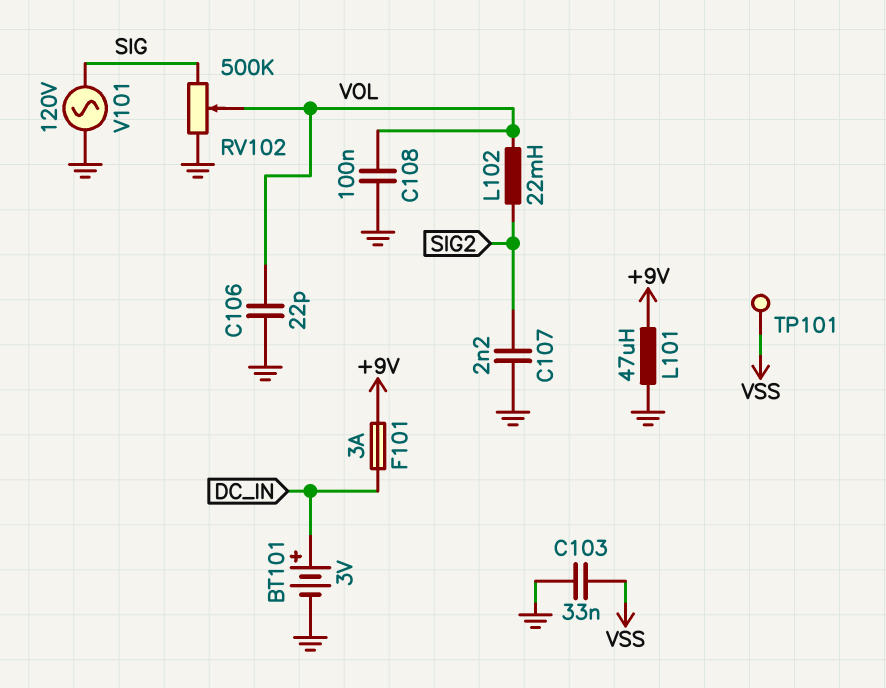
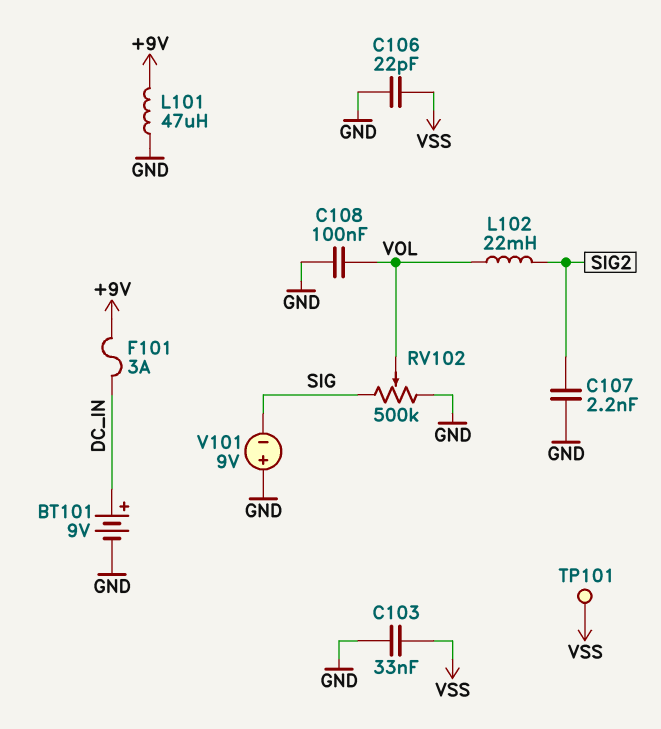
BT101: 3V (plus DC_IN, minus GND) -> 9V (plus DC_IN, minus GND)
C106: 22pF (GND, VOL) -> 22pF (GND, VSS)
V101: AC 120V (GND, SIG) -> 9V (plus GND, minus SIG)

